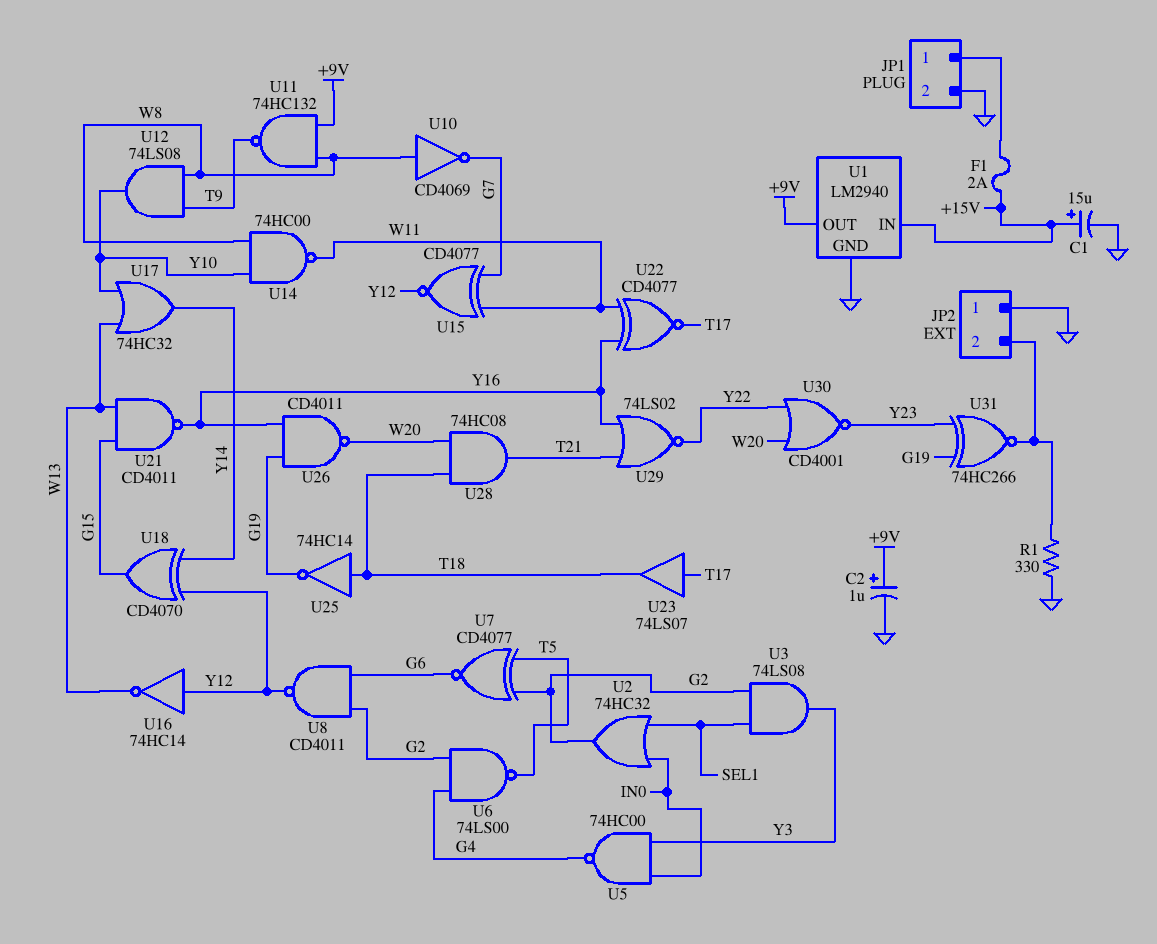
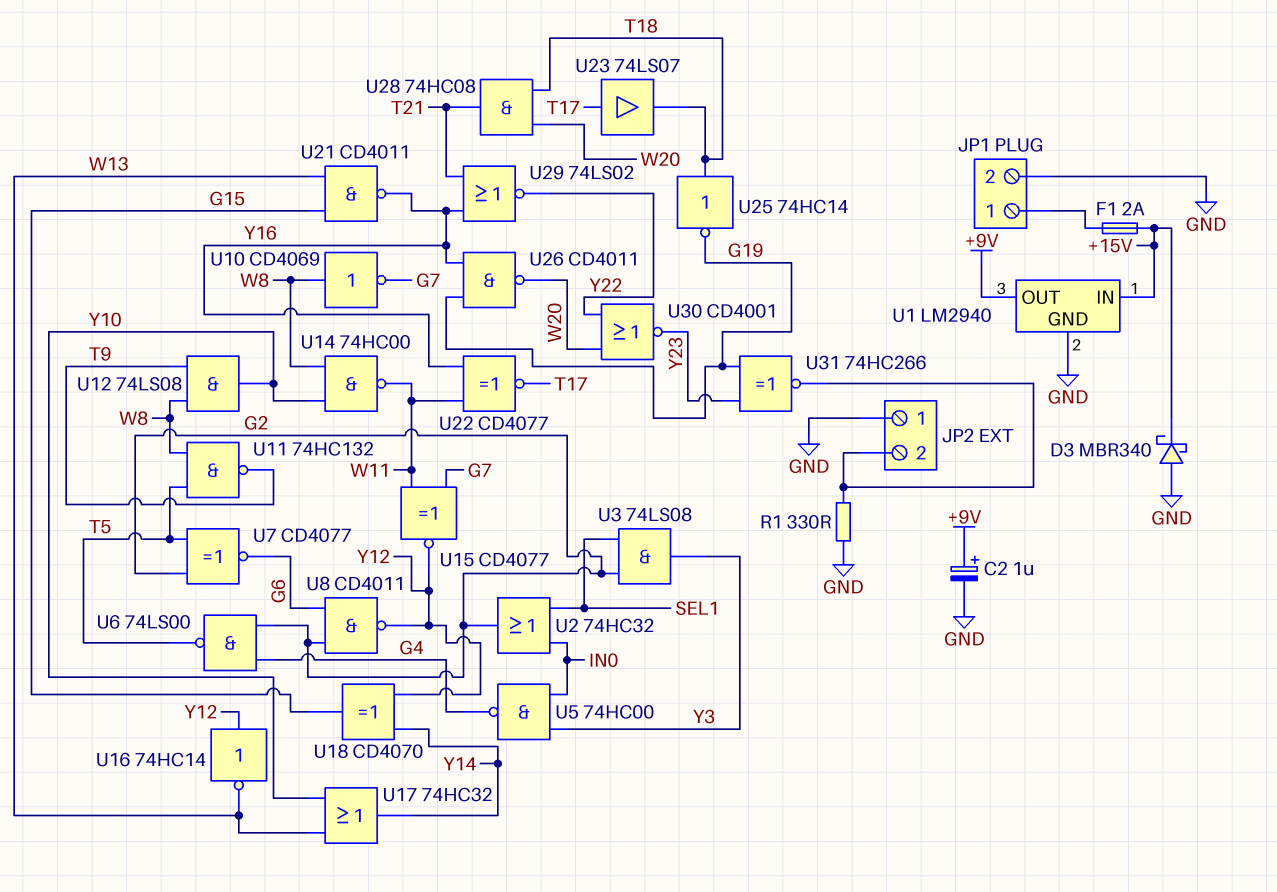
C1: 15uF (plus +15V, minus GND) -> none
D3: none -> schottky MBR340 (A GND, K +15V)
U11: NAND 74HC132 (in +9V, in W8, out T9) -> NAND 74HC132 (in T5, in W8, out T9)

